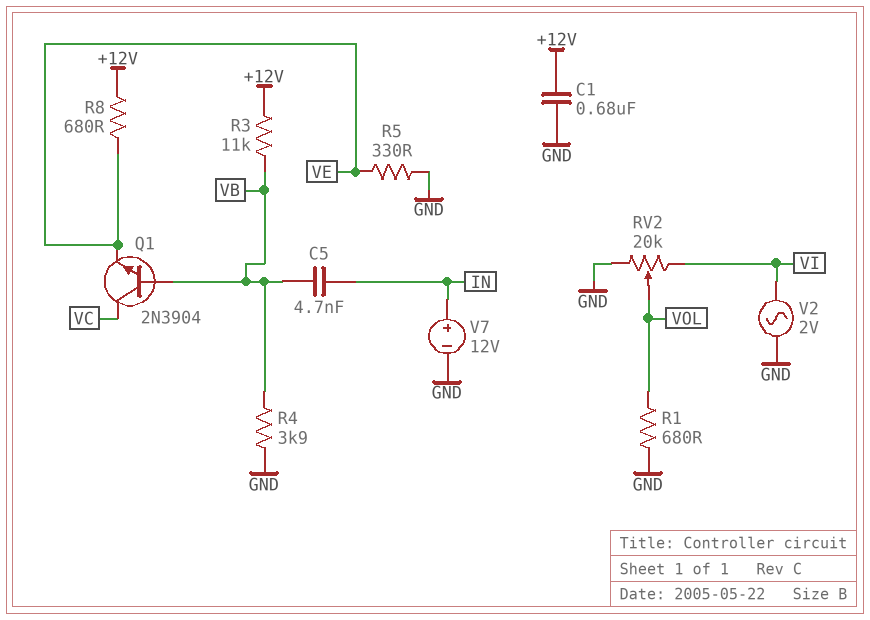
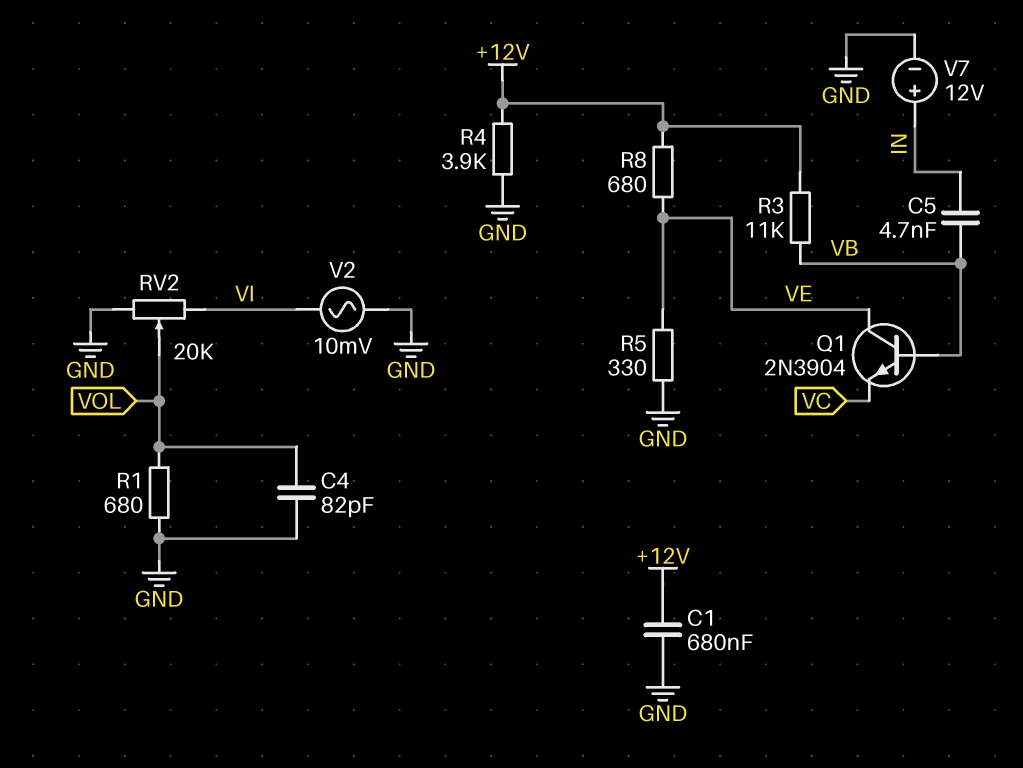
C4: none -> 82pF (GND, VOL)
Q1: NPN 2N3904 (B VB, C VC, E VE) -> NPN 2N3904 (B VB, C VE, E VC)
R4: 3.9k (GND, VB) -> 3.9k (+12V, GND)
V2: AC 2V (GND, VI) -> AC 10mV (GND, VI)

